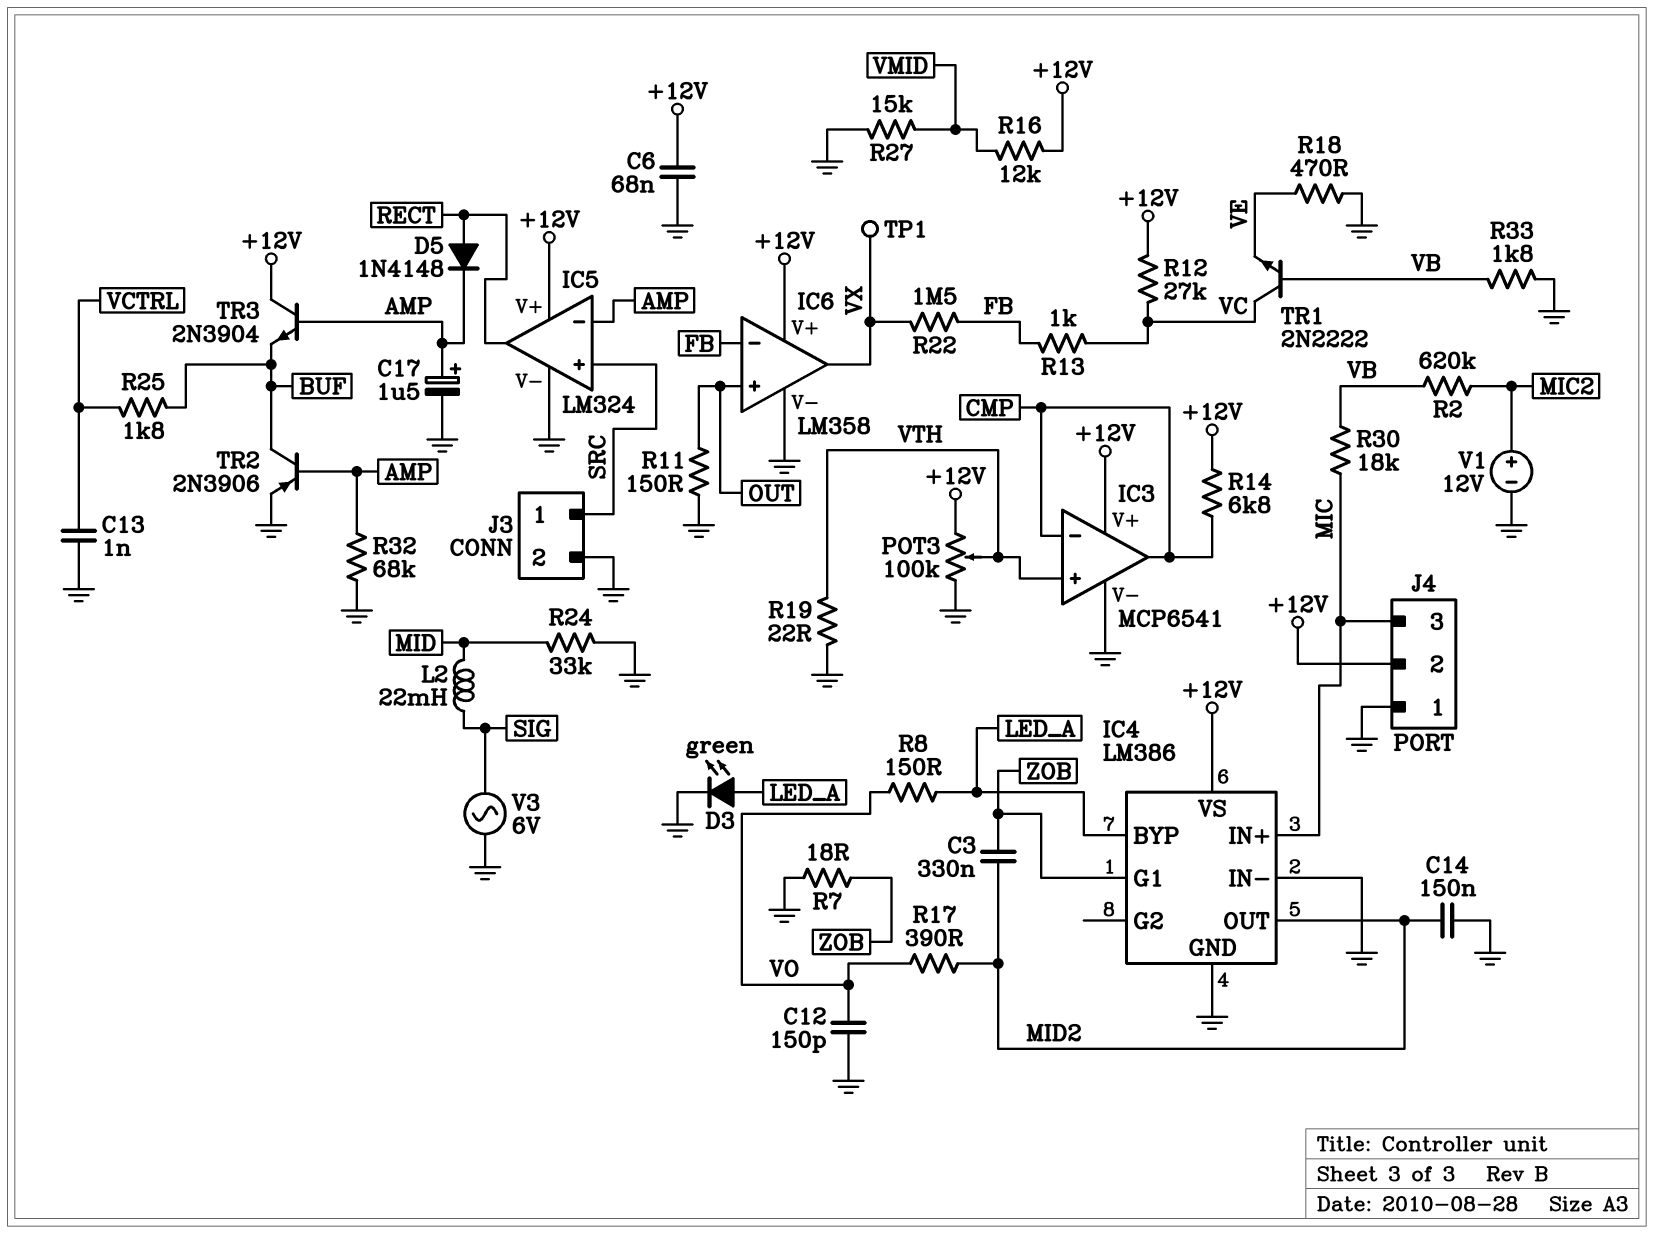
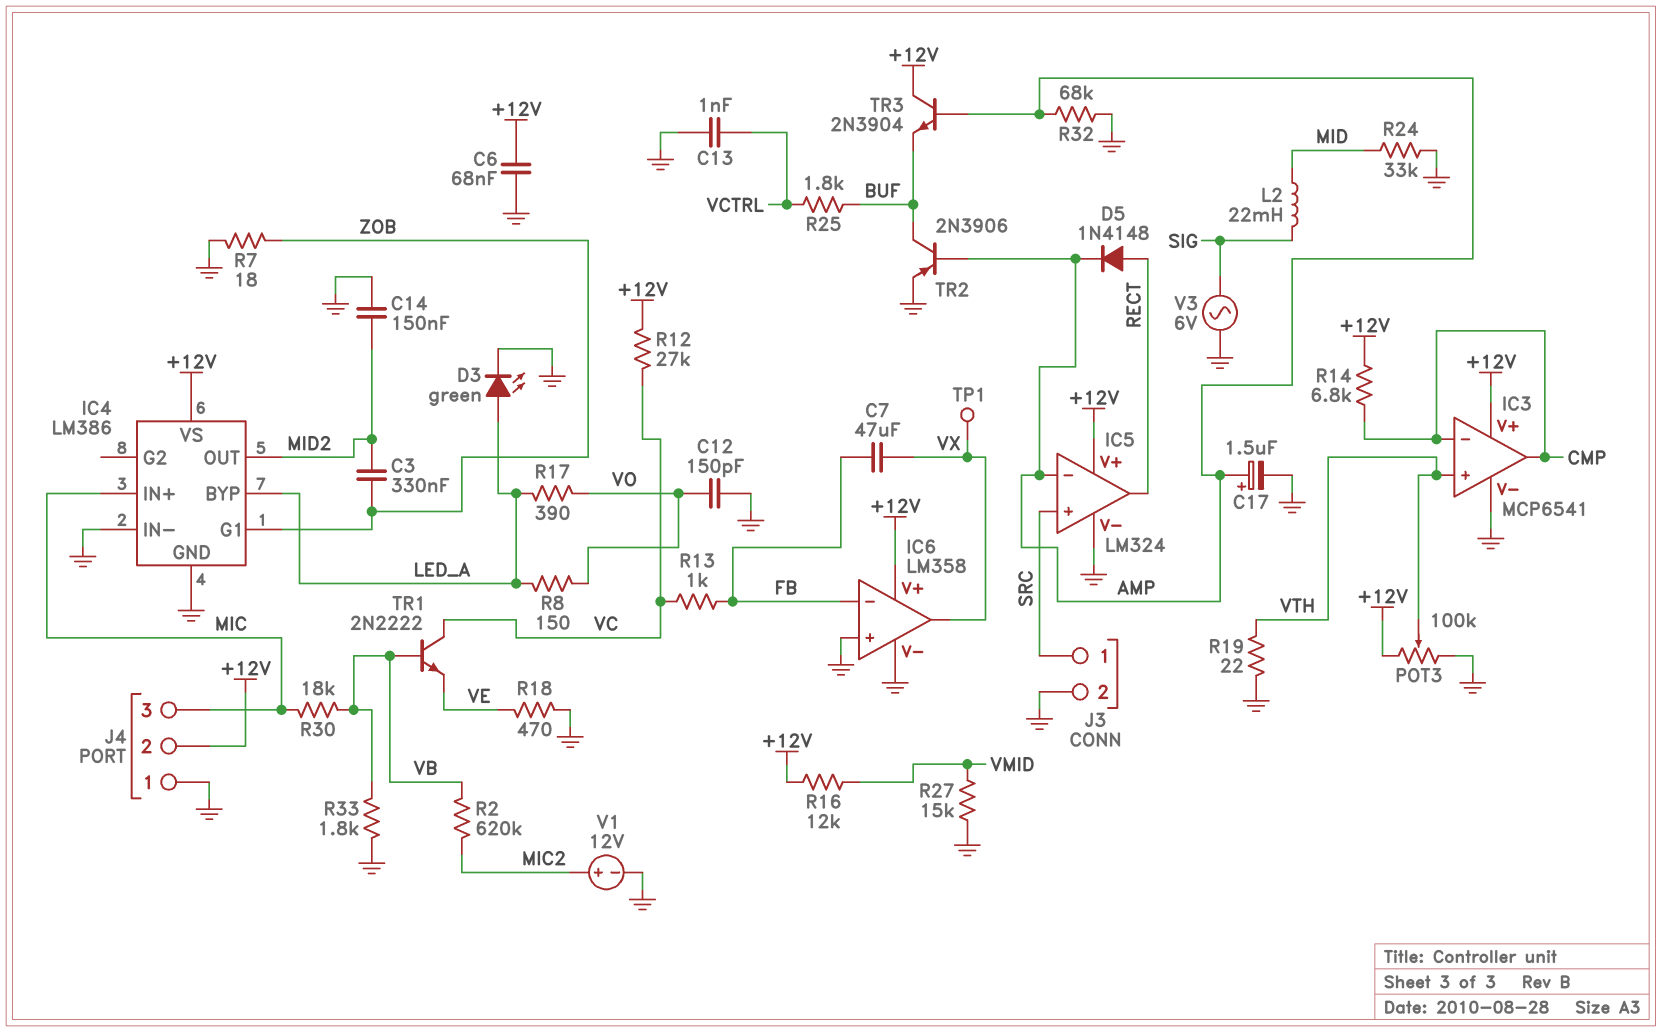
C7: none -> 47uF (FB, VX)
IC6 pin in+: OUT -> GND
R11: 150 (GND, OUT) -> none
R17: 390 (MID2, VO) -> 390 (LED_A, VO)
R22: 1.5M (FB, VX) -> none

